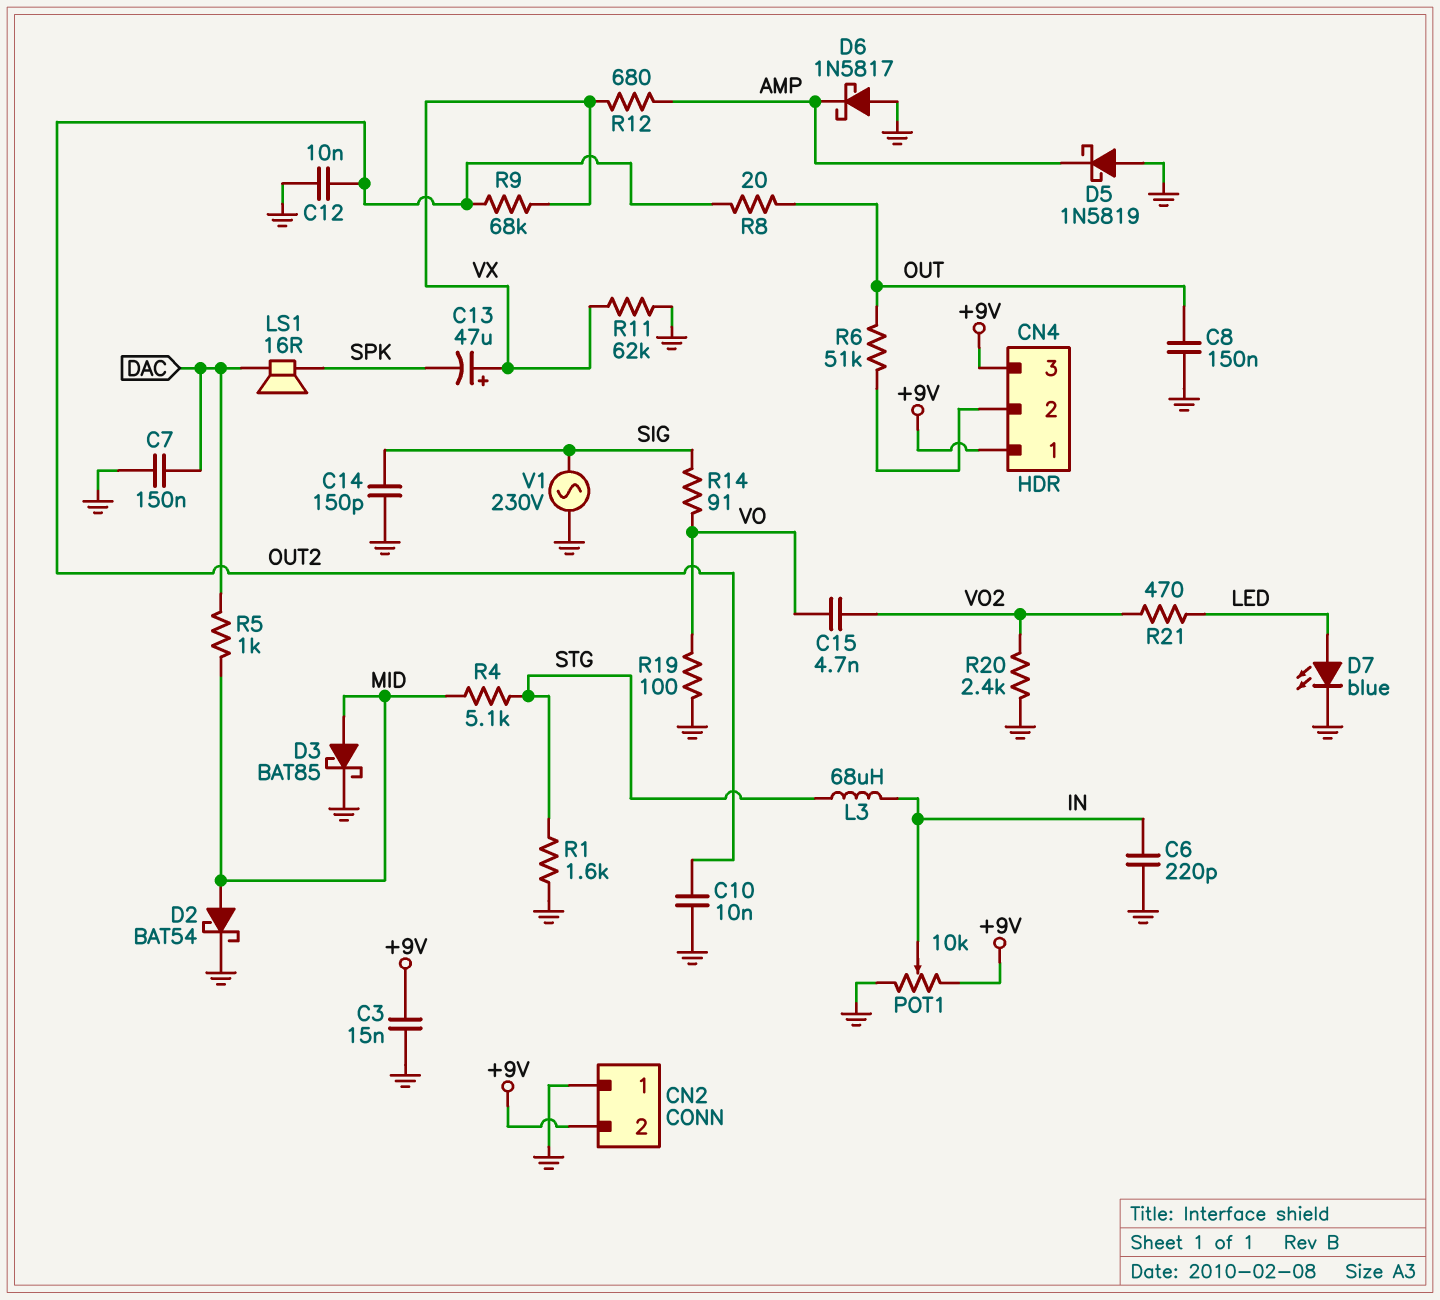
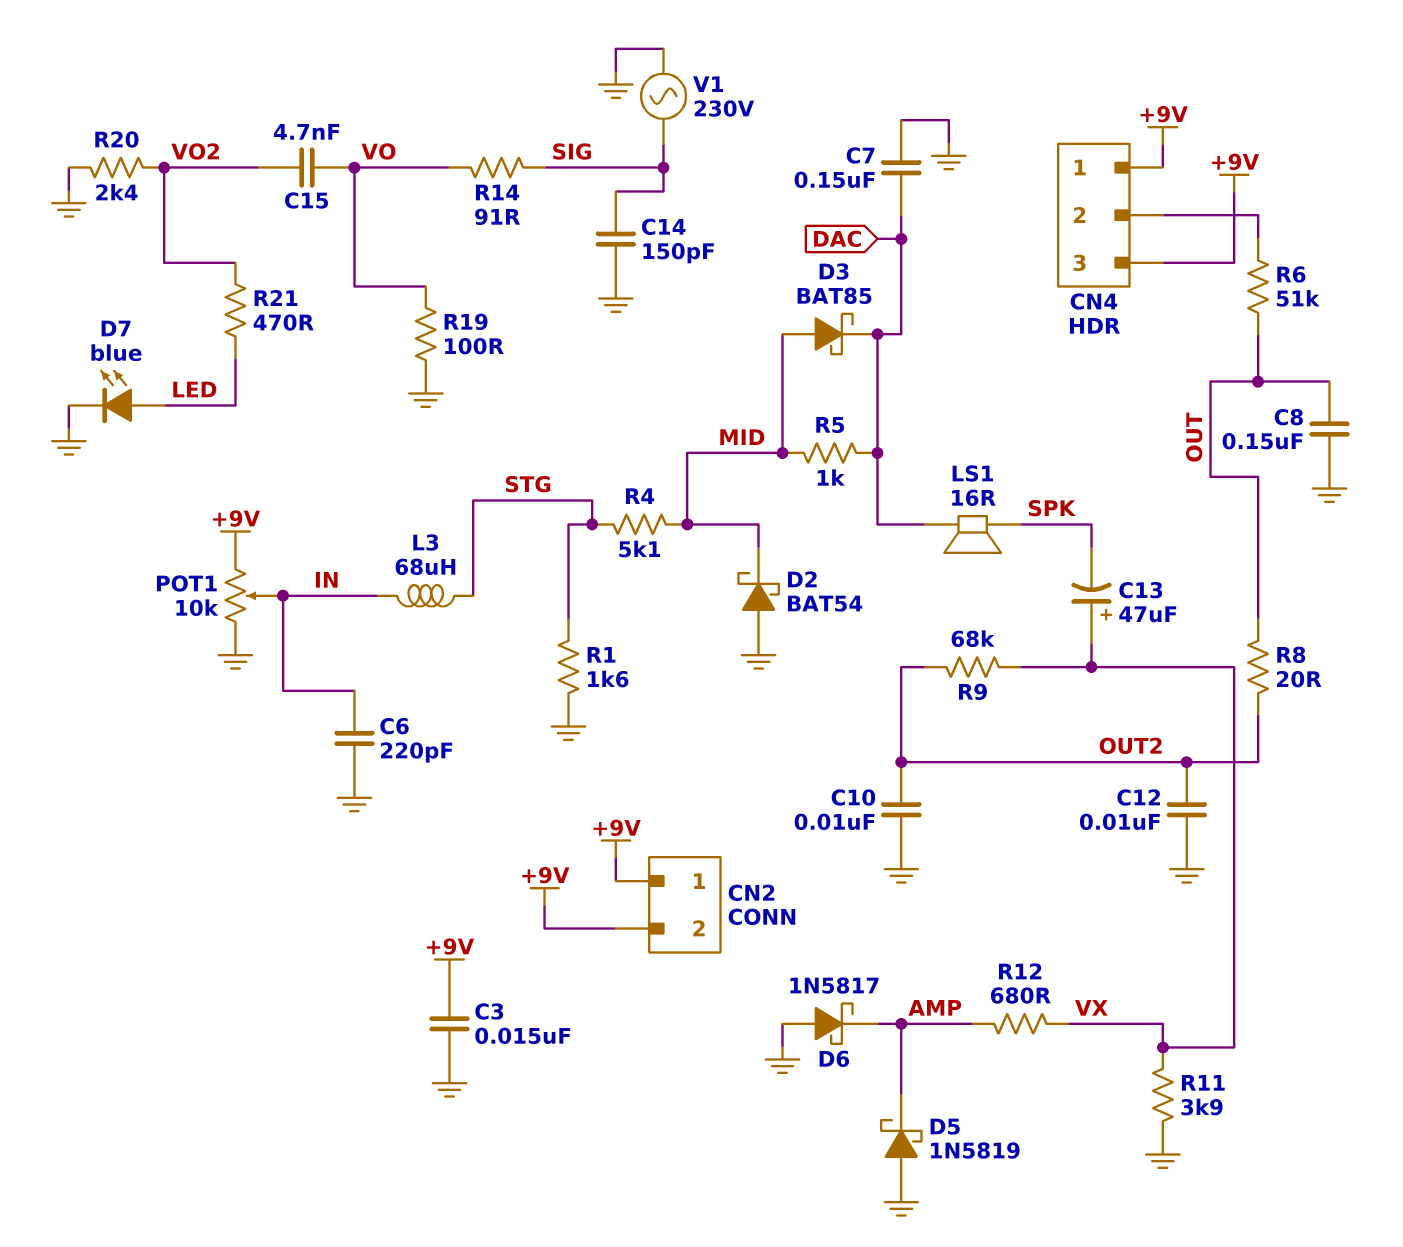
CN2 pin 1: GND -> +9V
D2: schottky BAT54 (A MID, K GND) -> schottky BAT54 (A GND, K MID)
D3: schottky BAT85 (A MID, K GND) -> schottky BAT85 (A MID, K DAC)
R11: 62k (GND, VX) -> 3.9k (GND, VX)

